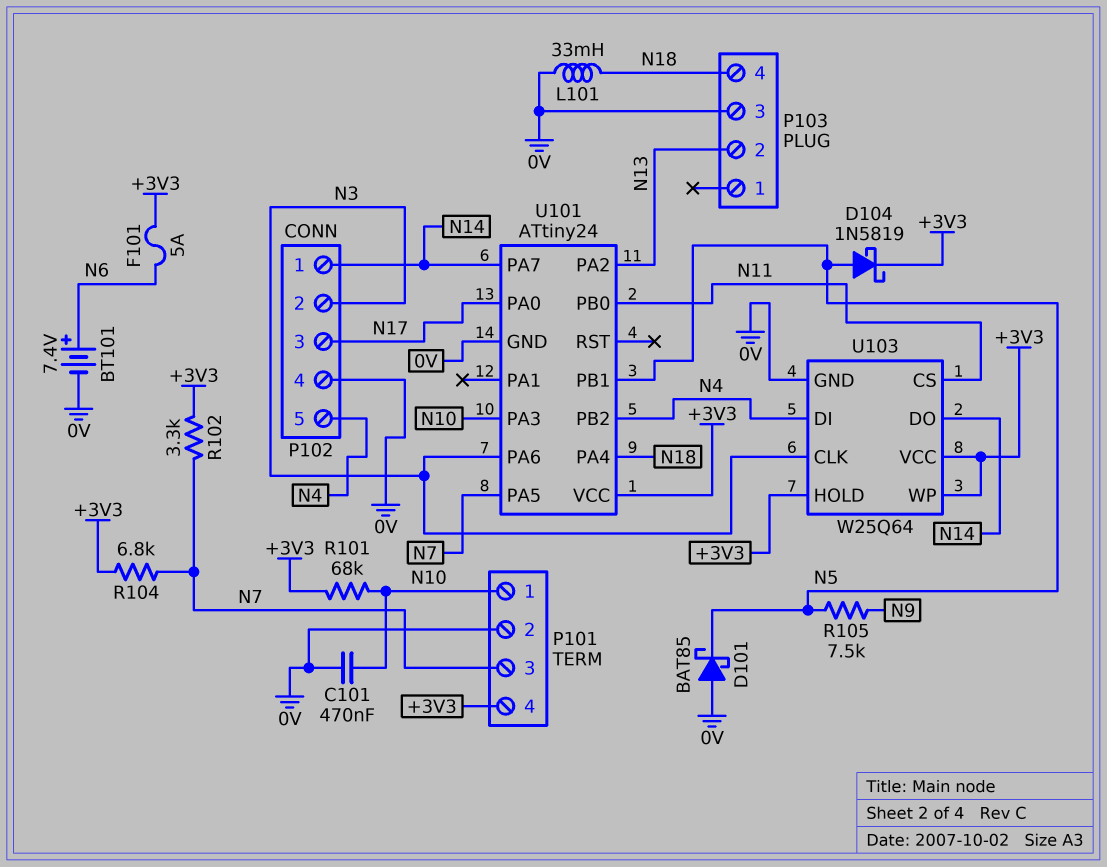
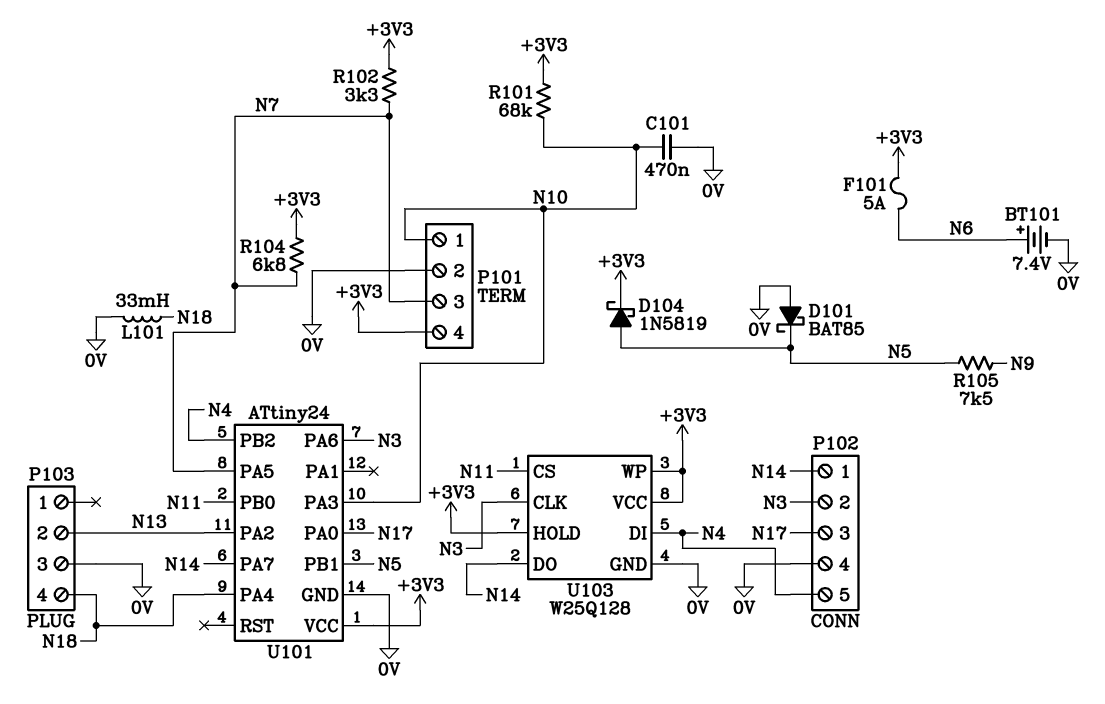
U103: W25Q64 -> W25Q128

